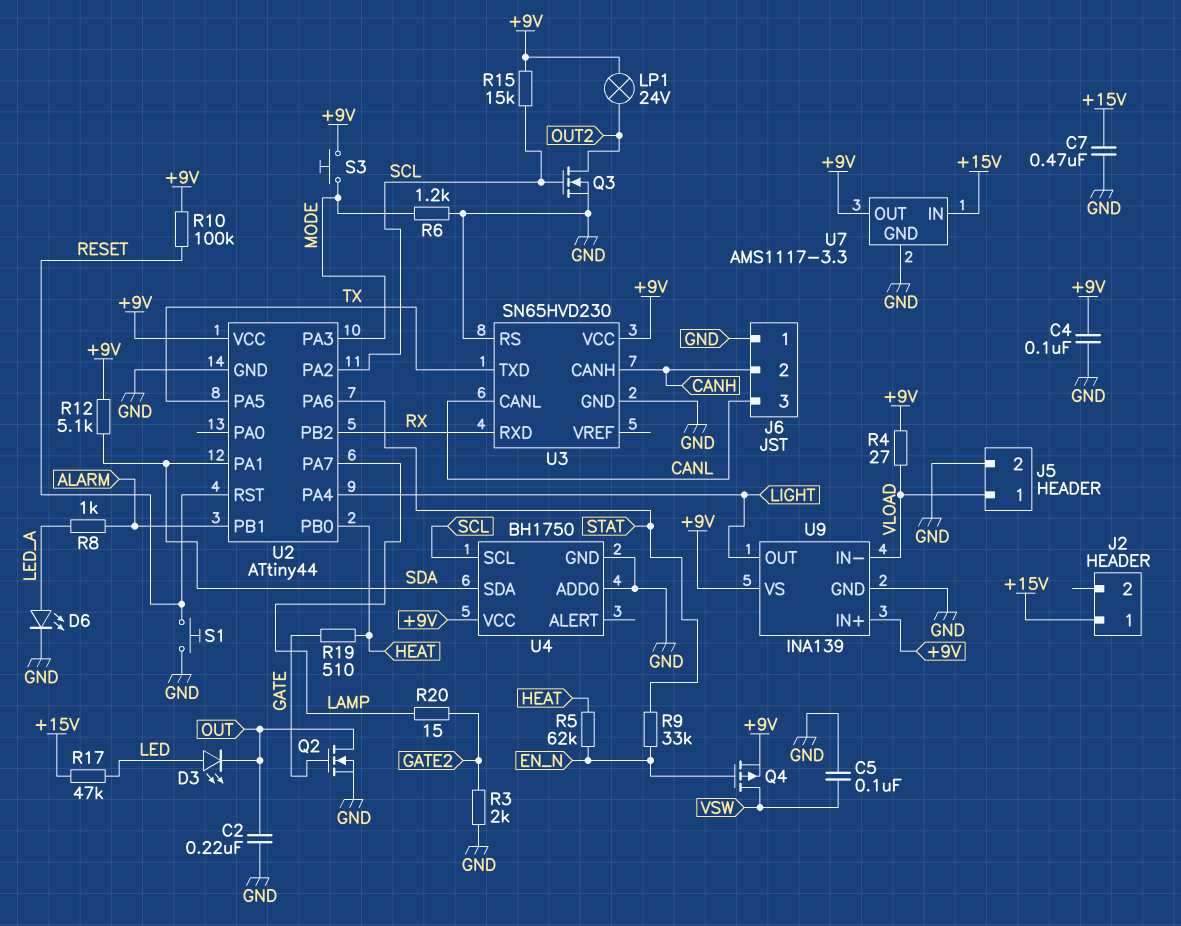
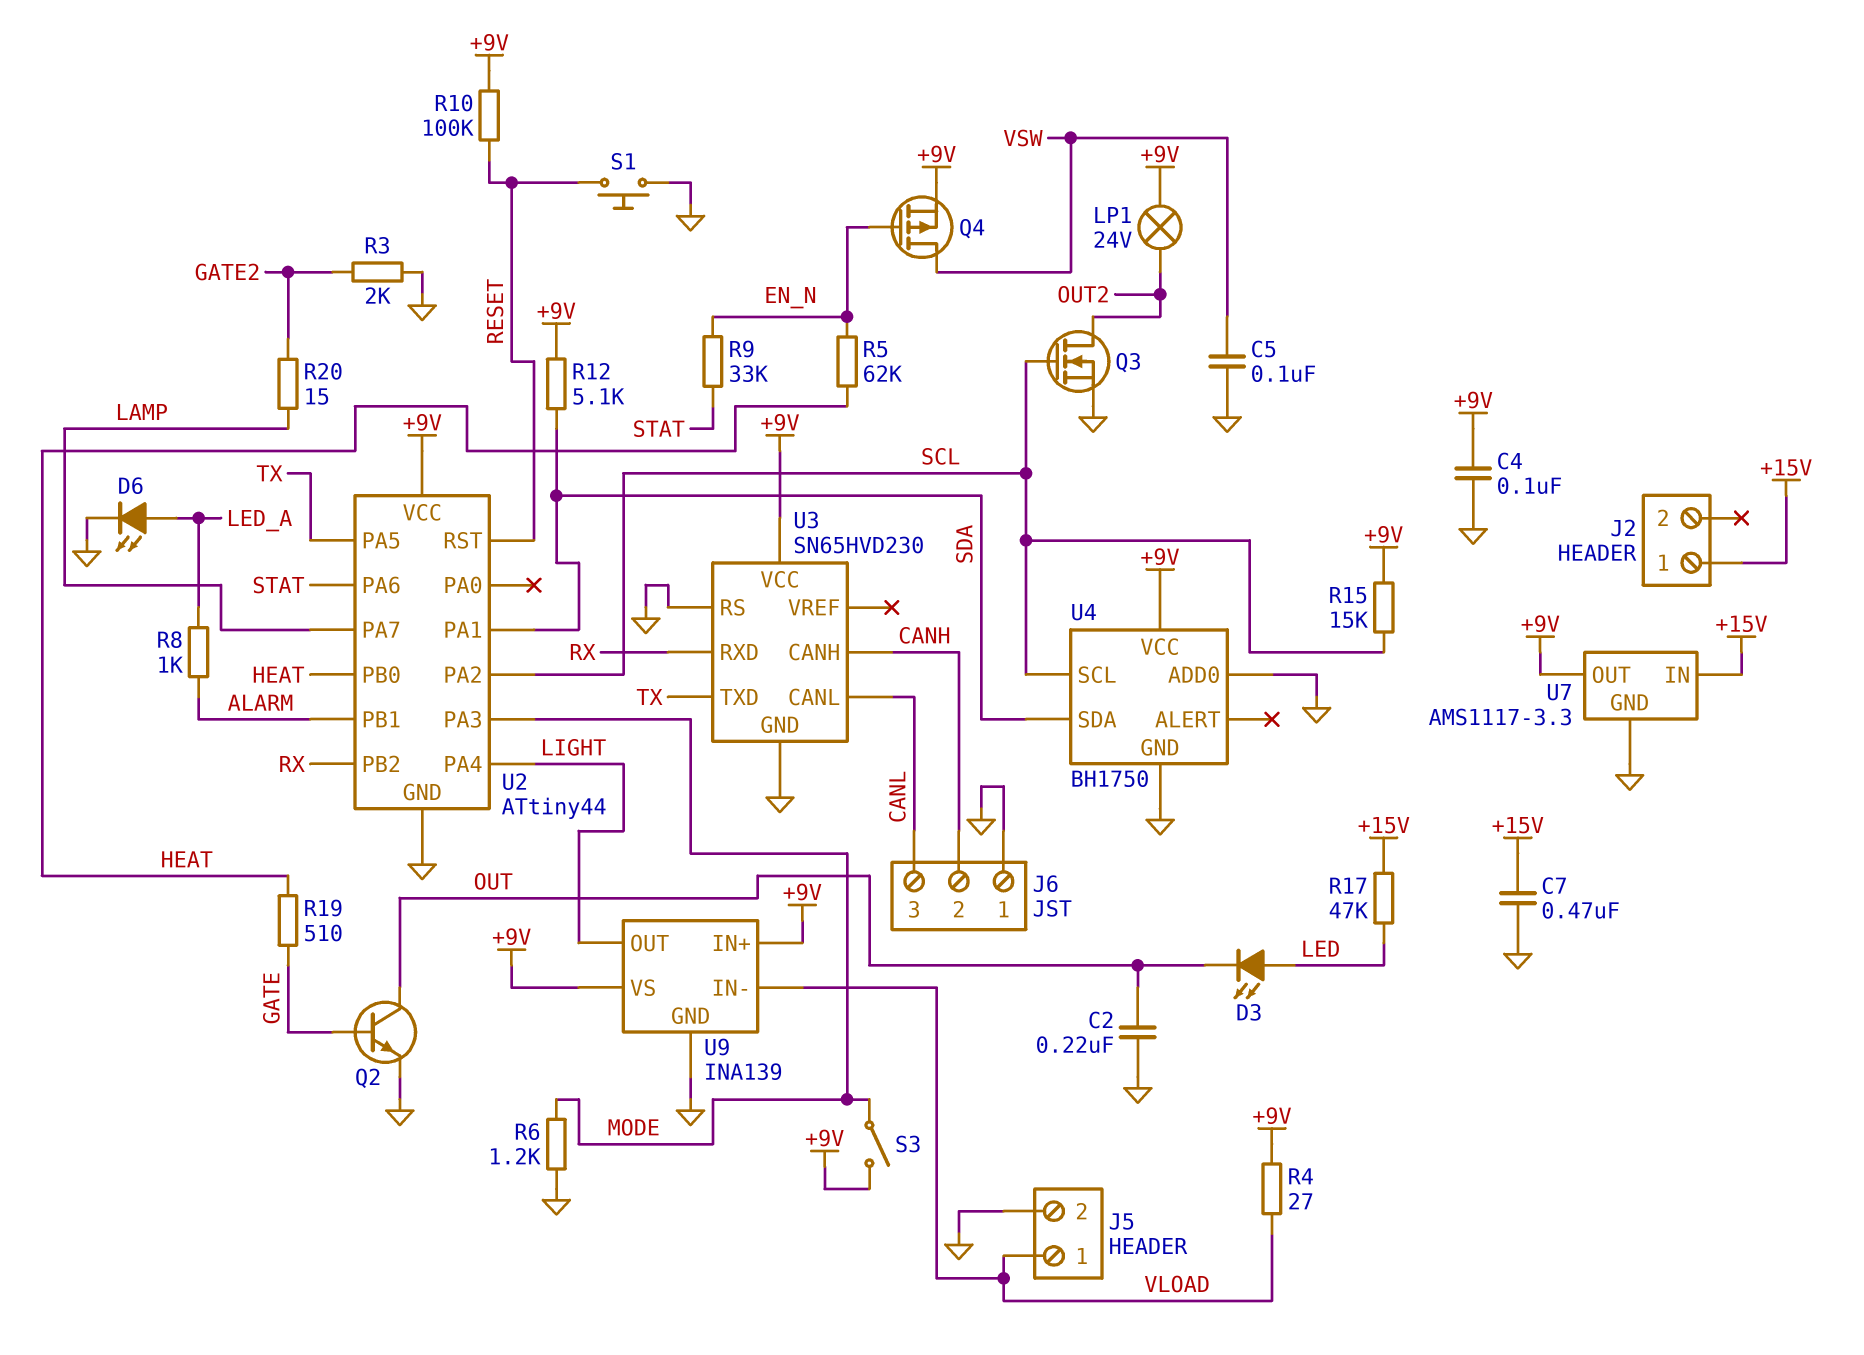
Q2: NMOS (G GATE, D OUT, S GND) -> NPN (B GATE, C OUT, E GND)
S3: button (+9V, MODE) -> switch (+9V, MODE)

